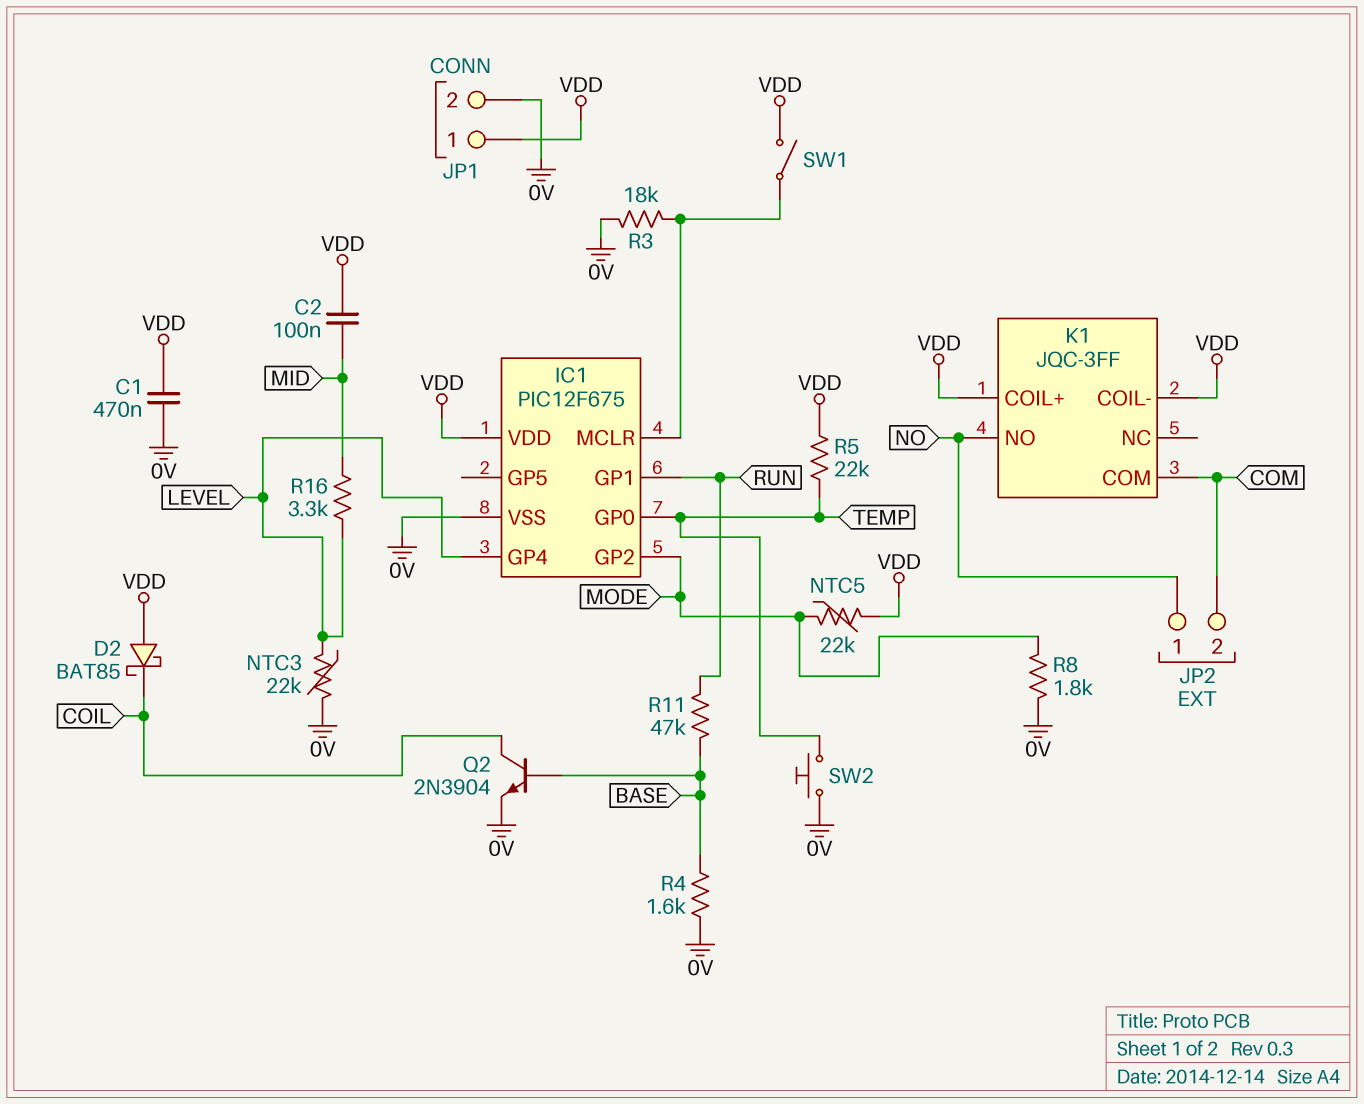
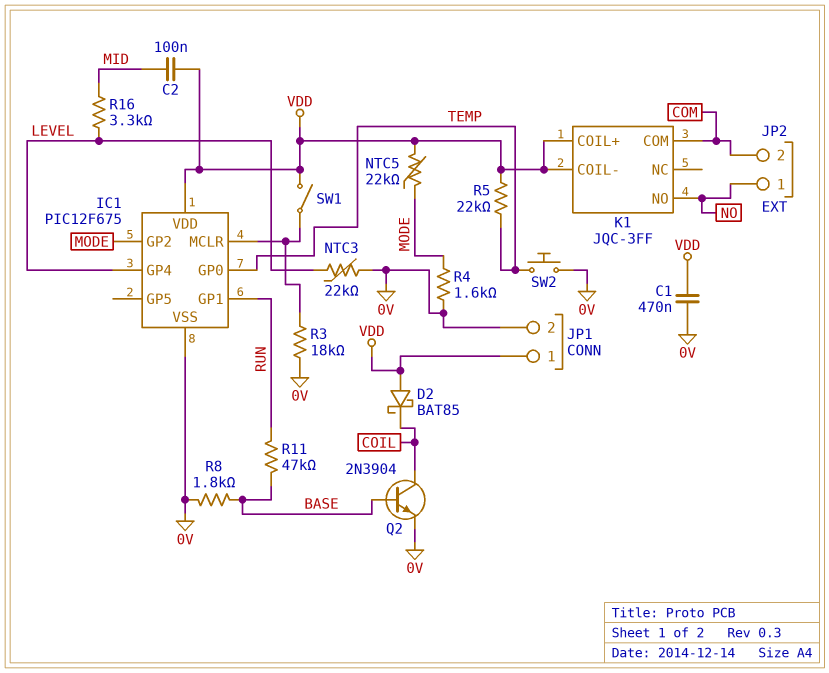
R4: 1.6k (0V, BASE) -> 1.6k (0V, MODE)
R8: 1.8k (0V, MODE) -> 1.8k (0V, BASE)

